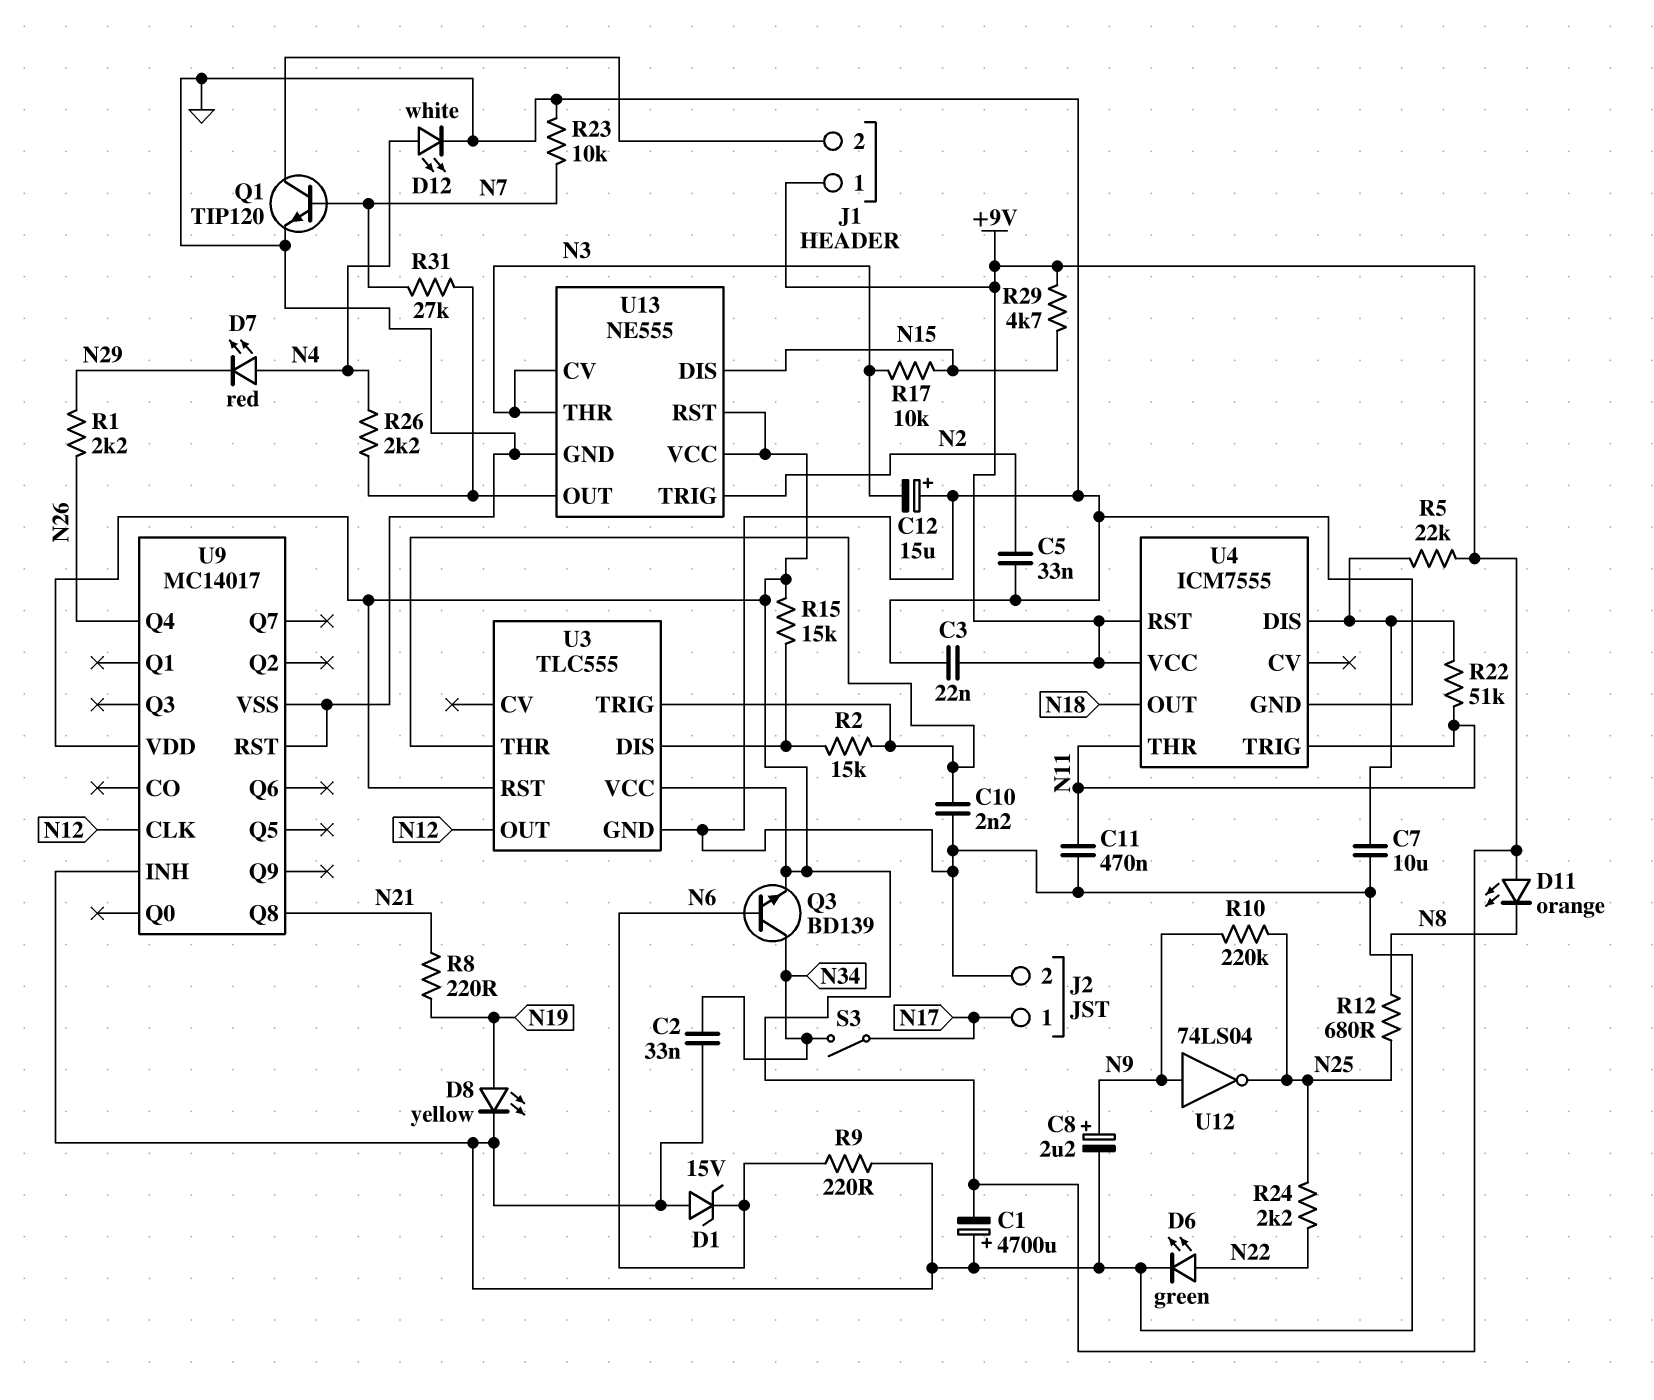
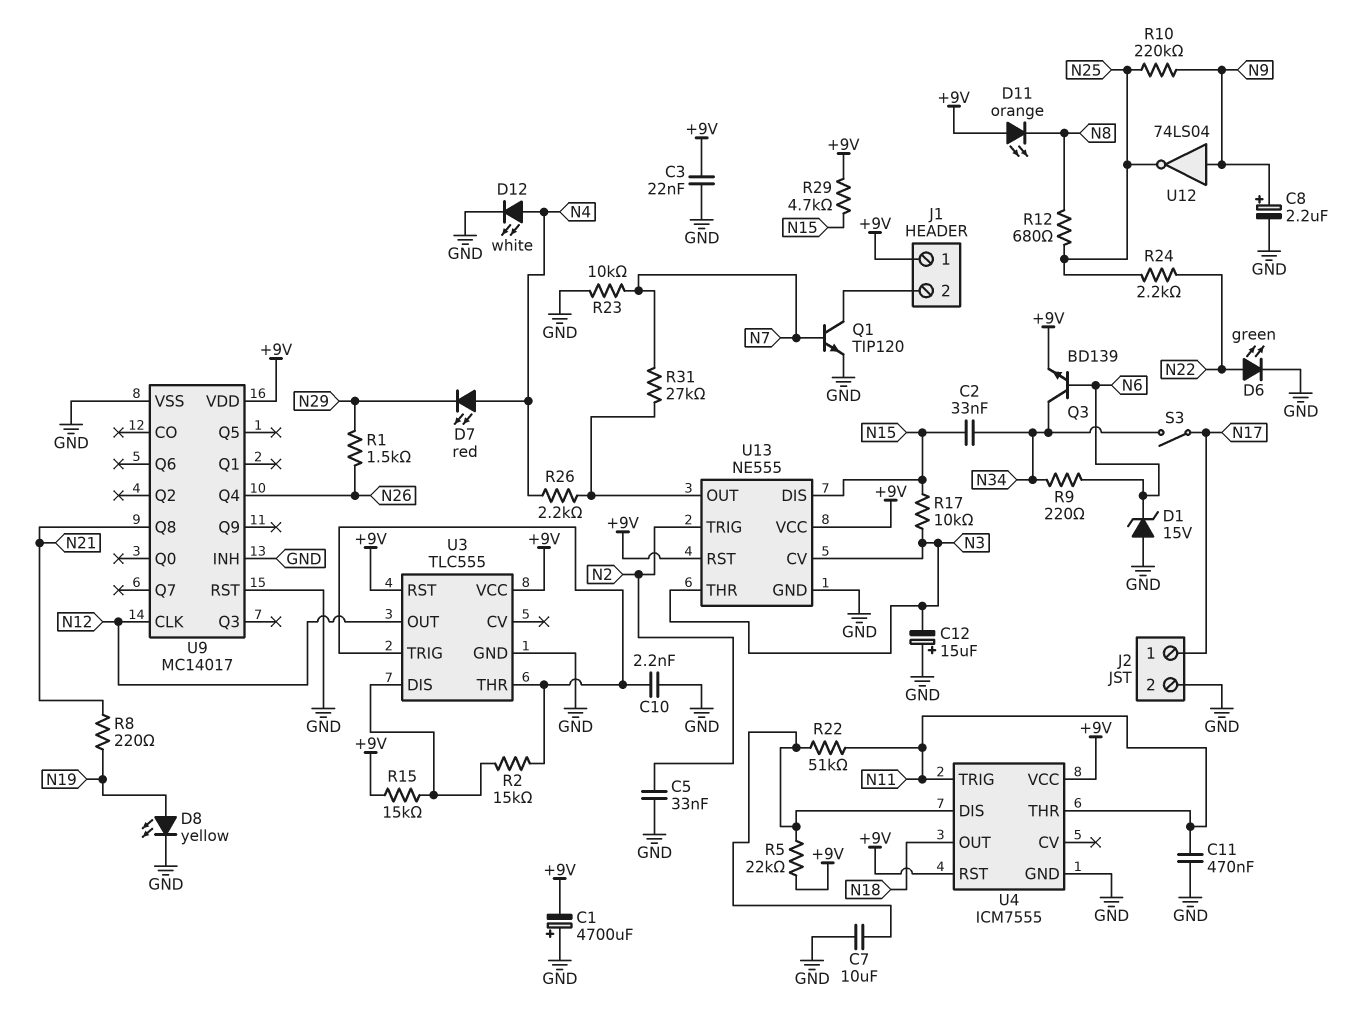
C2: 33nF (GND, N34) -> 33nF (N15, N34)
R1: 2.2k (N26, N29) -> 1.5k (N26, N29)
R9: 220 (GND, N6) -> 220 (N6, N34)

